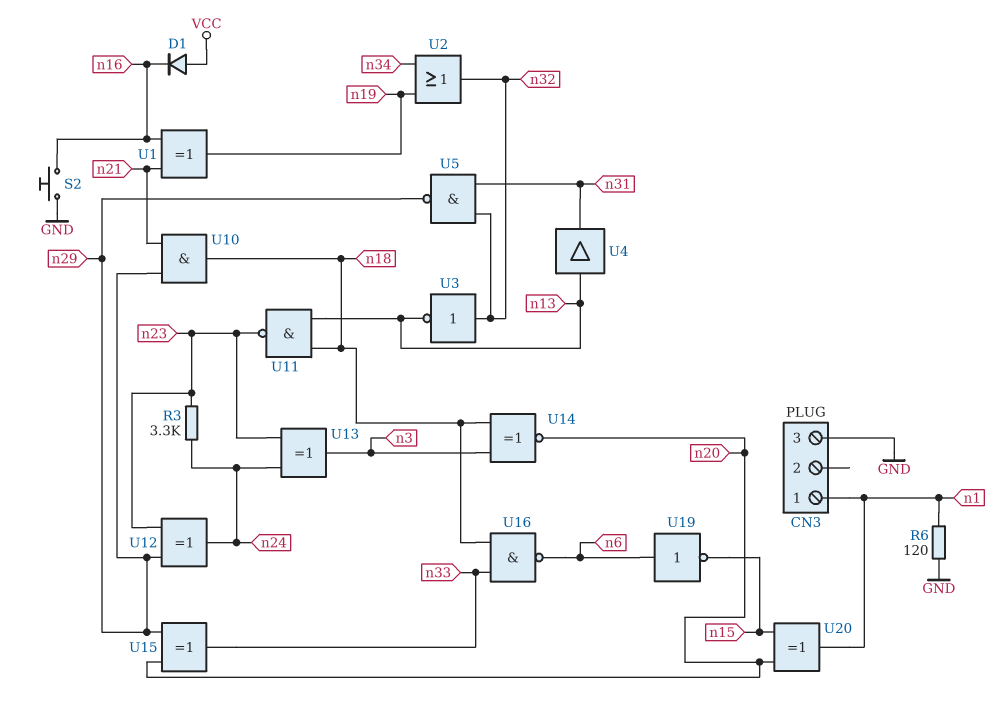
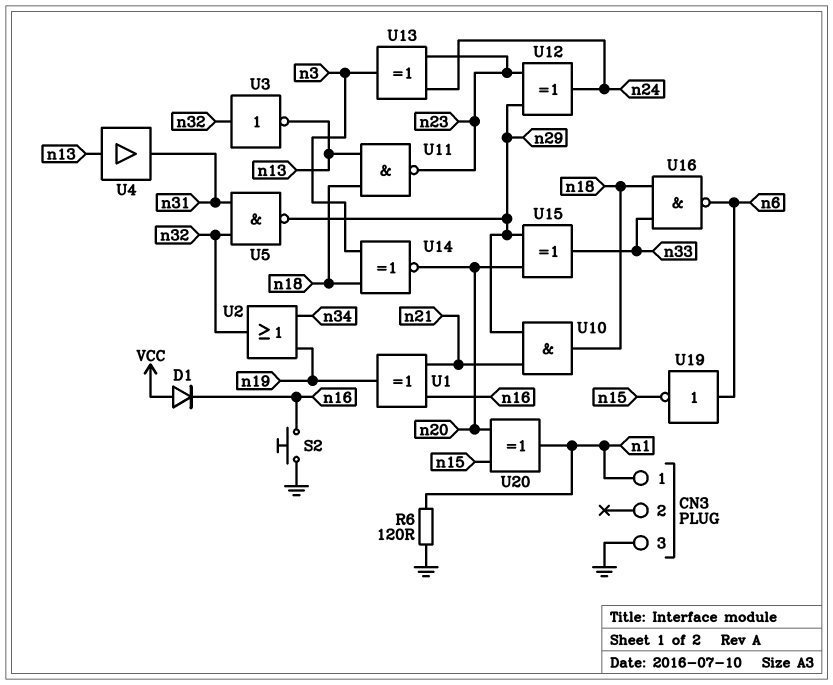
R3: 3.3k (n23, n24) -> none

